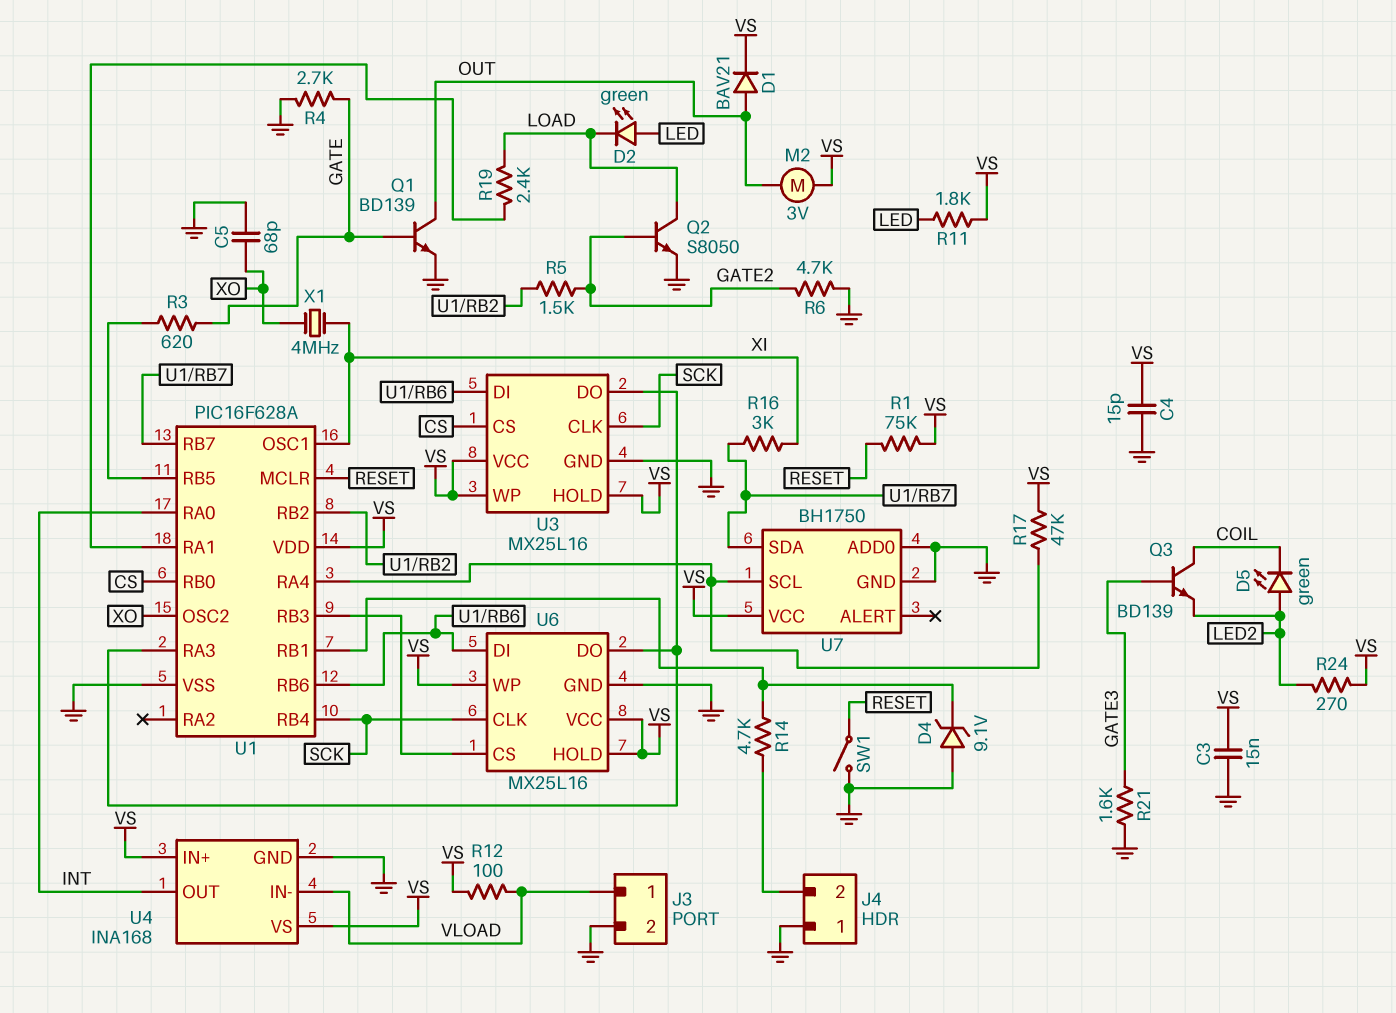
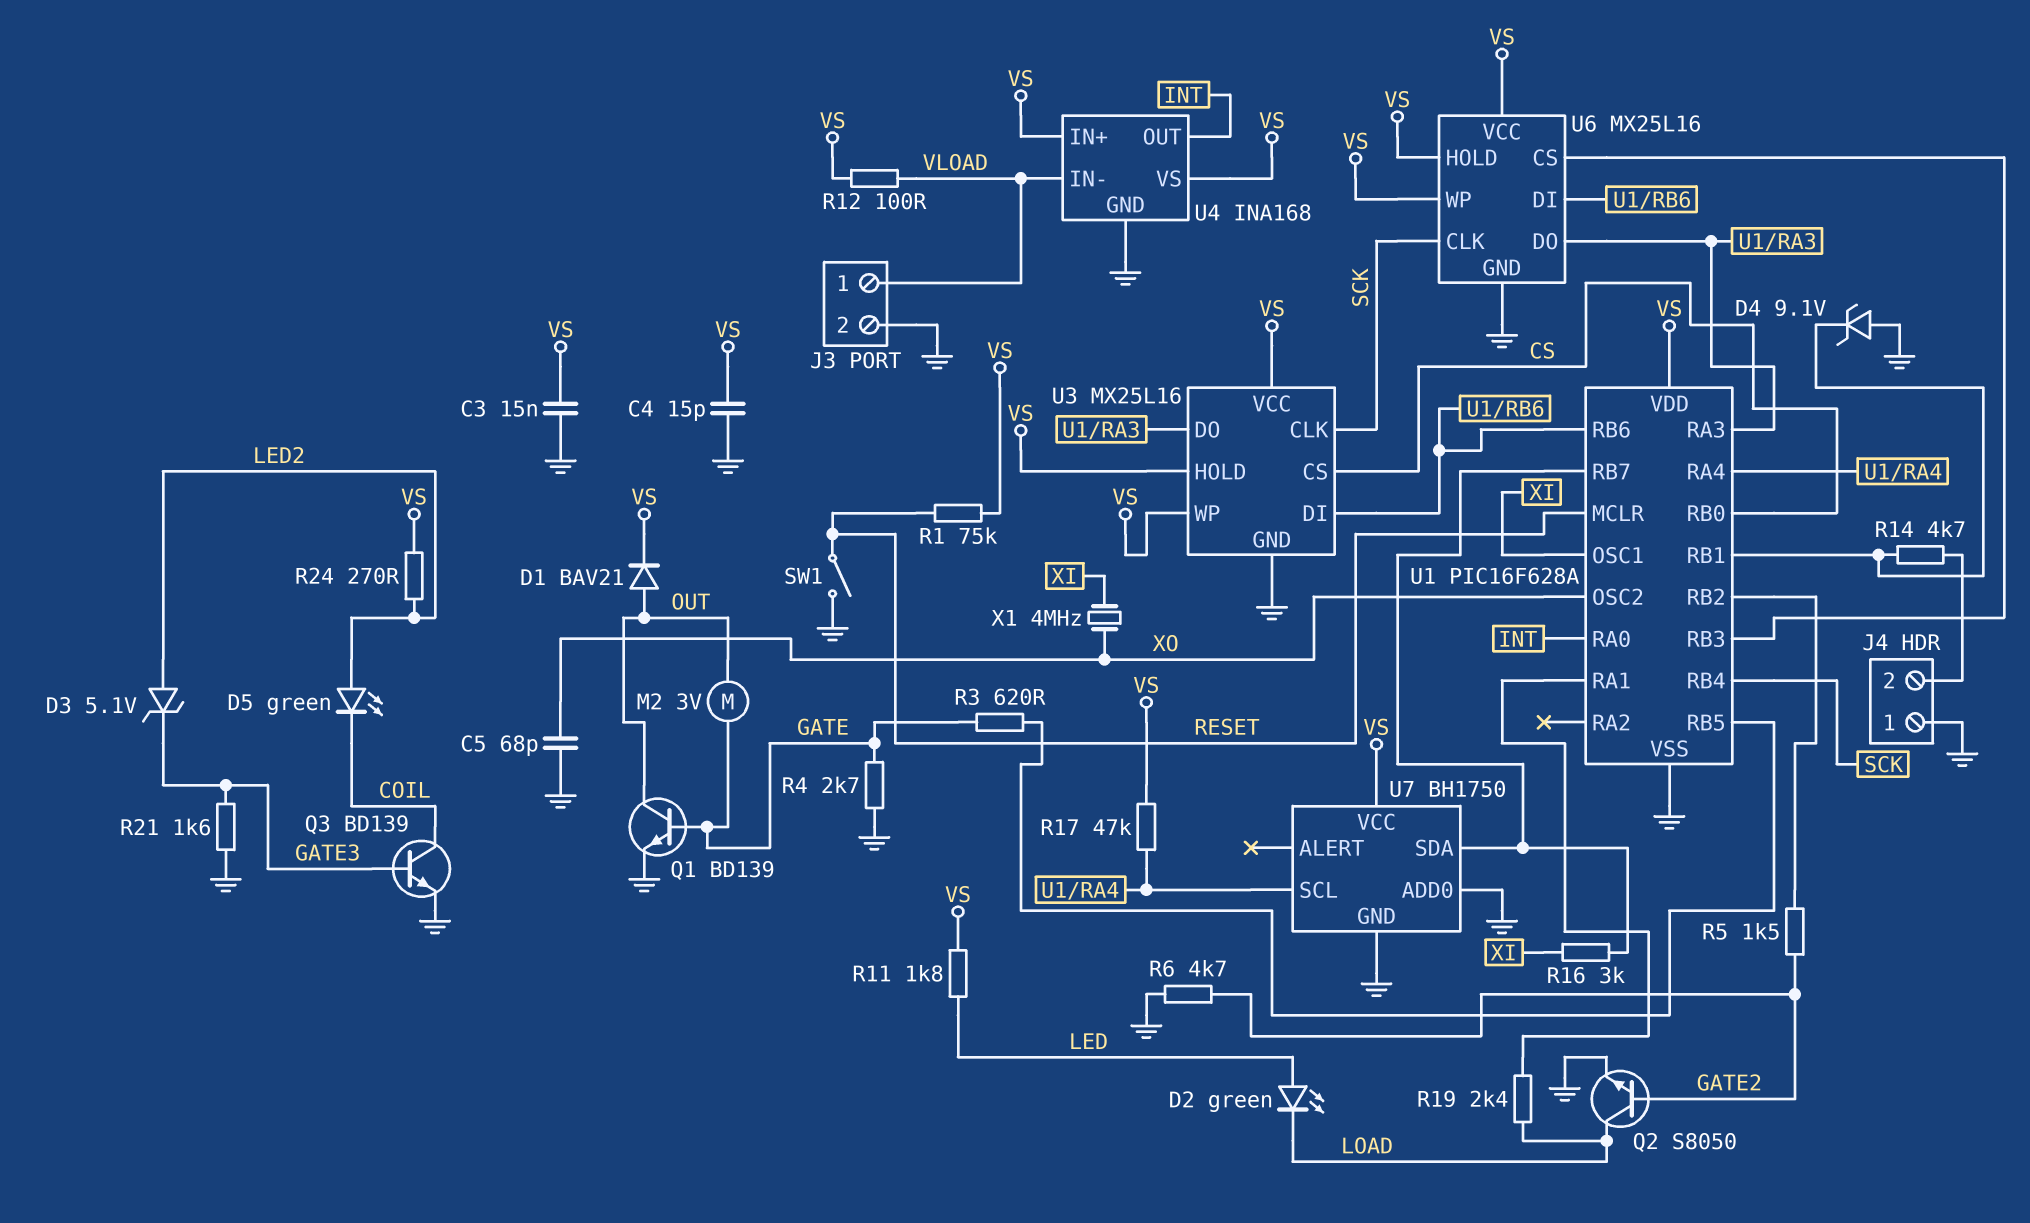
D3: none -> zener 5.1V (A LED2, K GATE3)
M2: motor 3V (OUT, VS) -> motor 3V (GATE, OUT)
Q3: NPN BD139 (B GATE3, C COIL, E LED2) -> NPN BD139 (B GATE3, C COIL, E GND)

